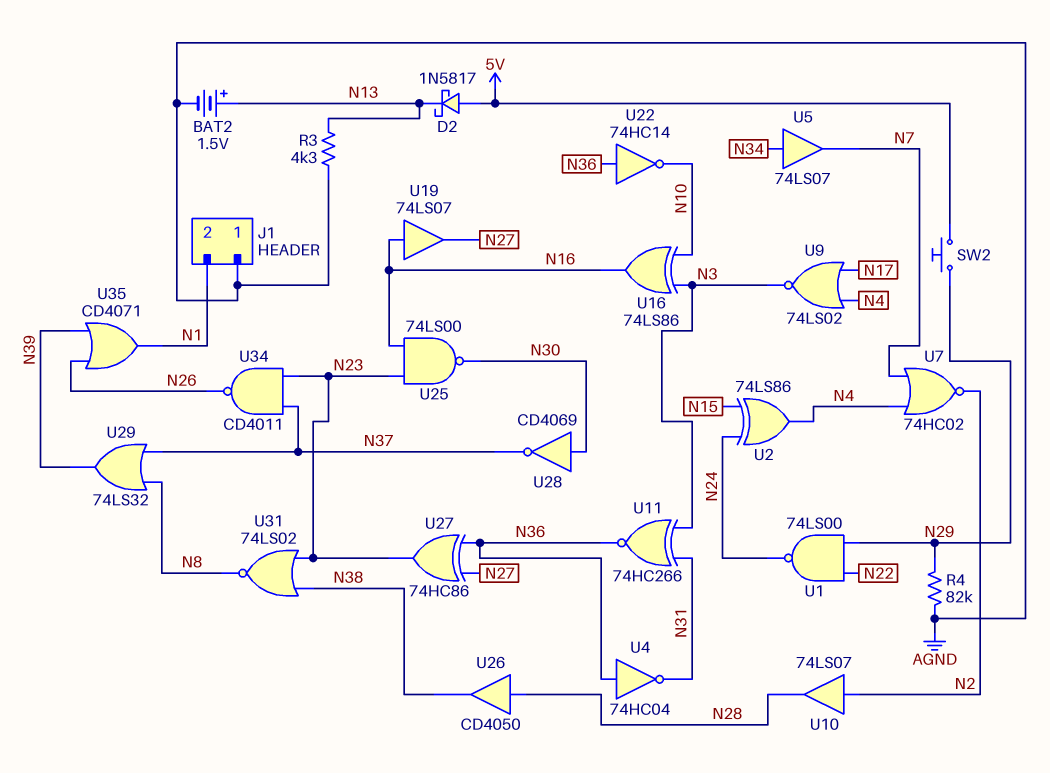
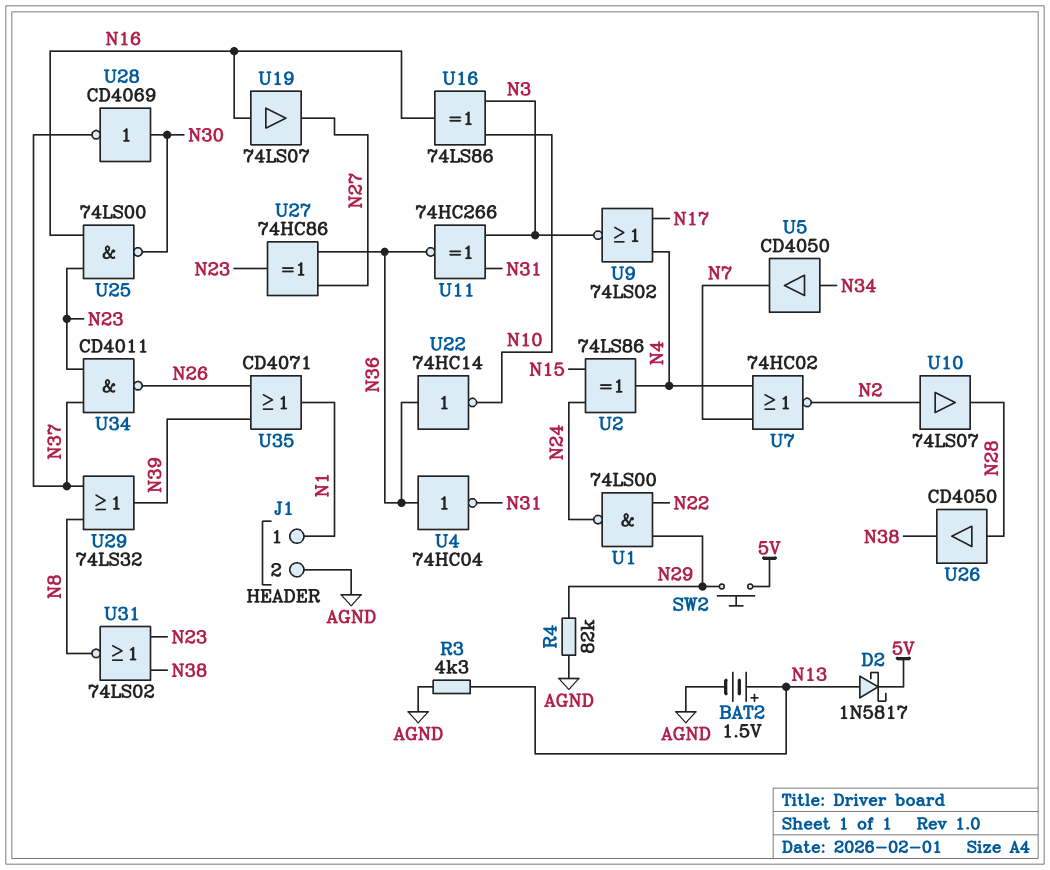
D2: schottky 1N5817 (A 5V, K N13) -> schottky 1N5817 (A N13, K 5V)
J1 pin 1: AGND -> N1
J1 pin 2: N1 -> AGND
U5: buffer 74LS07 (in N34, out N7) -> buffer CD4050 (in N34, out N7)

